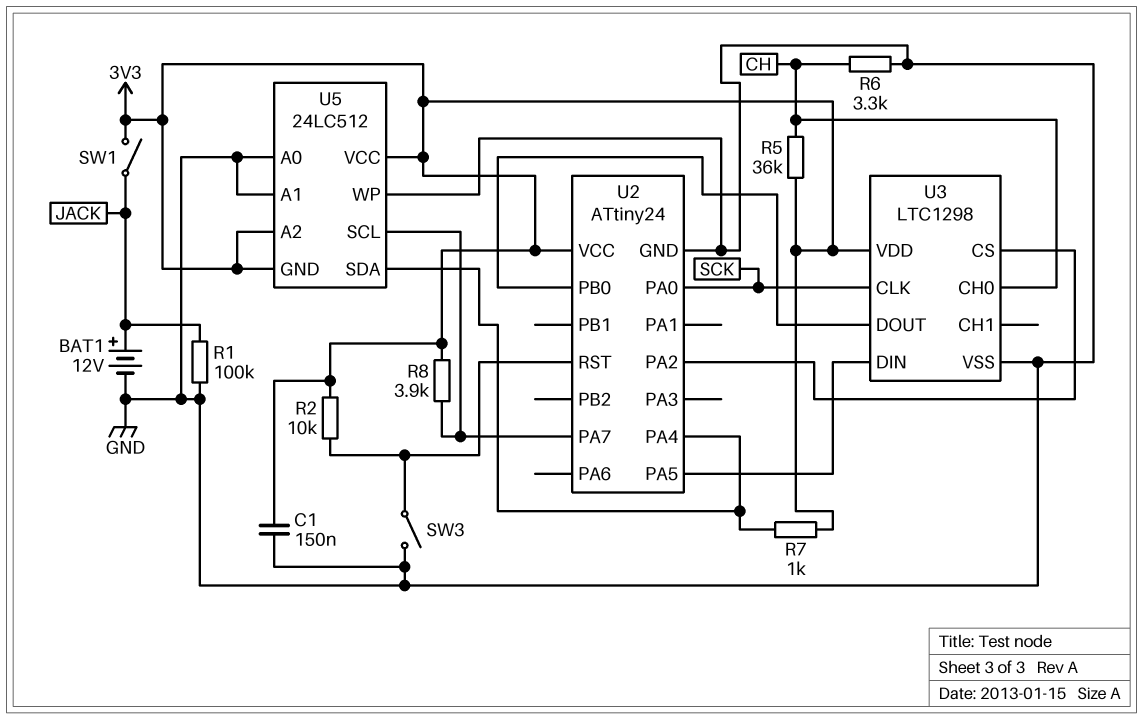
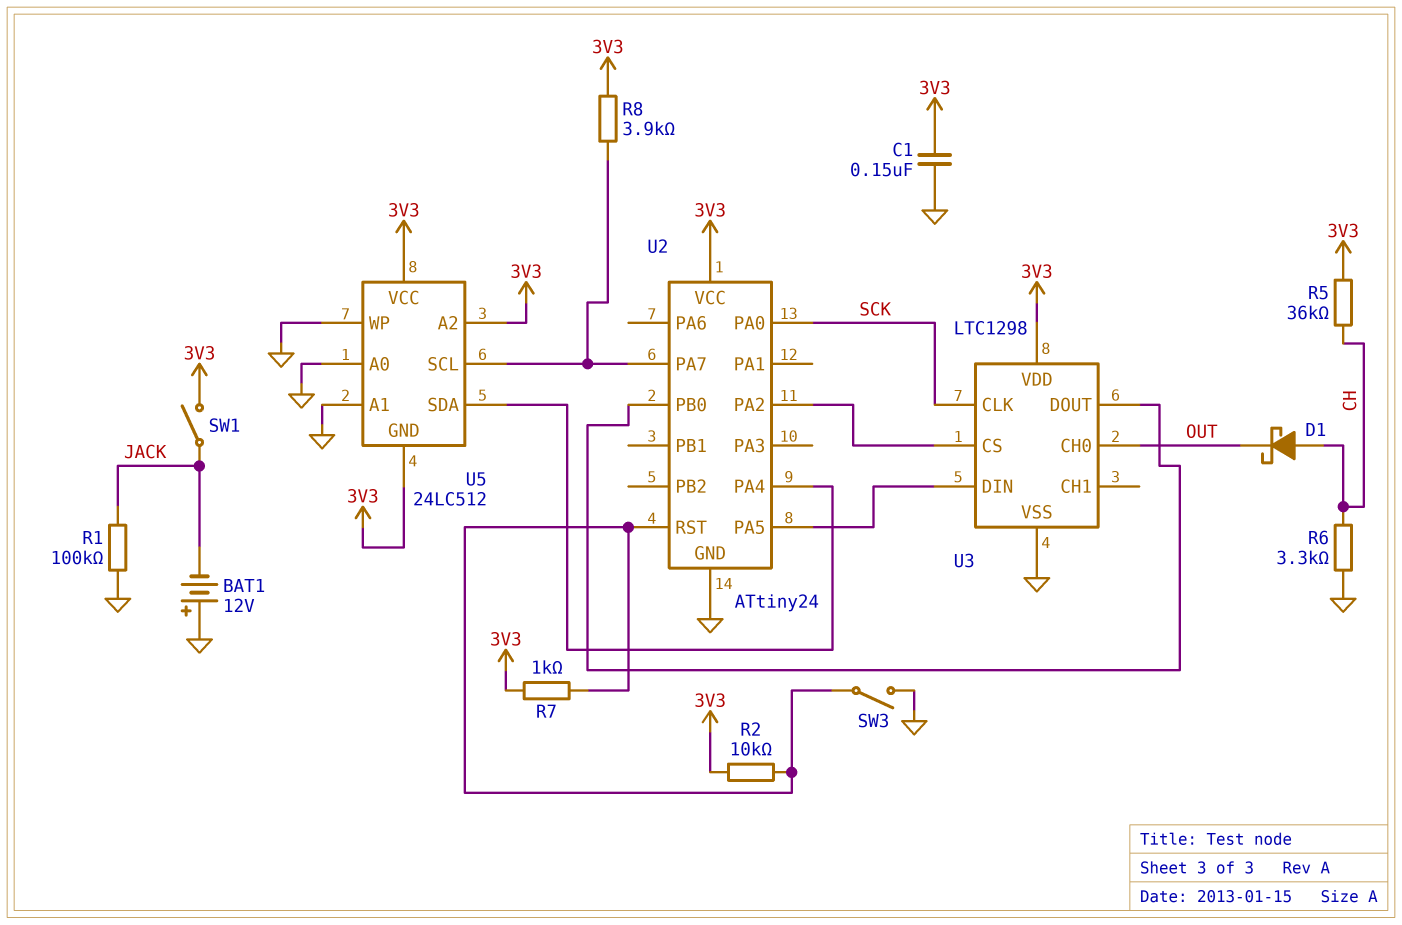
BAT1: 12V (plus JACK, minus GND) -> 12V (plus GND, minus JACK)
D1: none -> schottky (A CH, K OUT)
R7: 1k (3V3, U2/PA4) -> 1k (3V3, U2/RST)
U3 pin CH0: CH -> OUT

